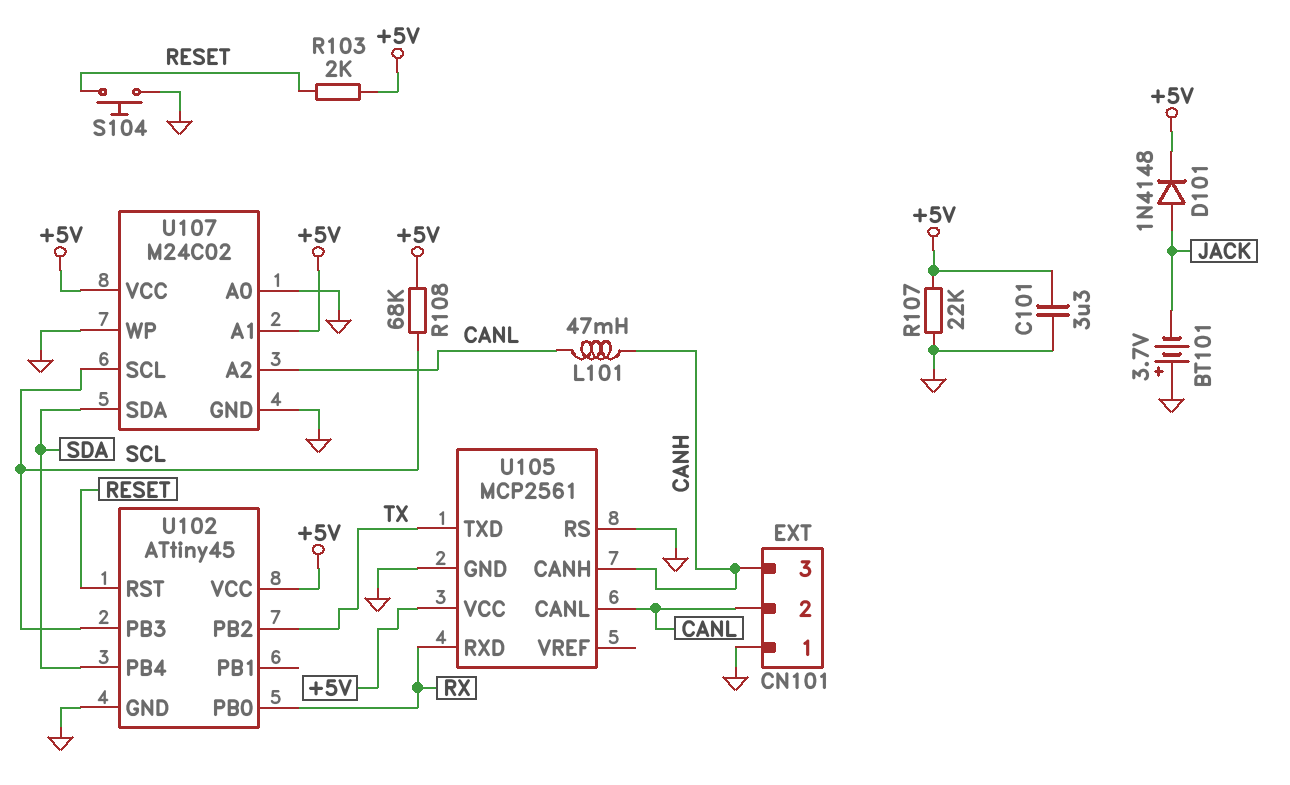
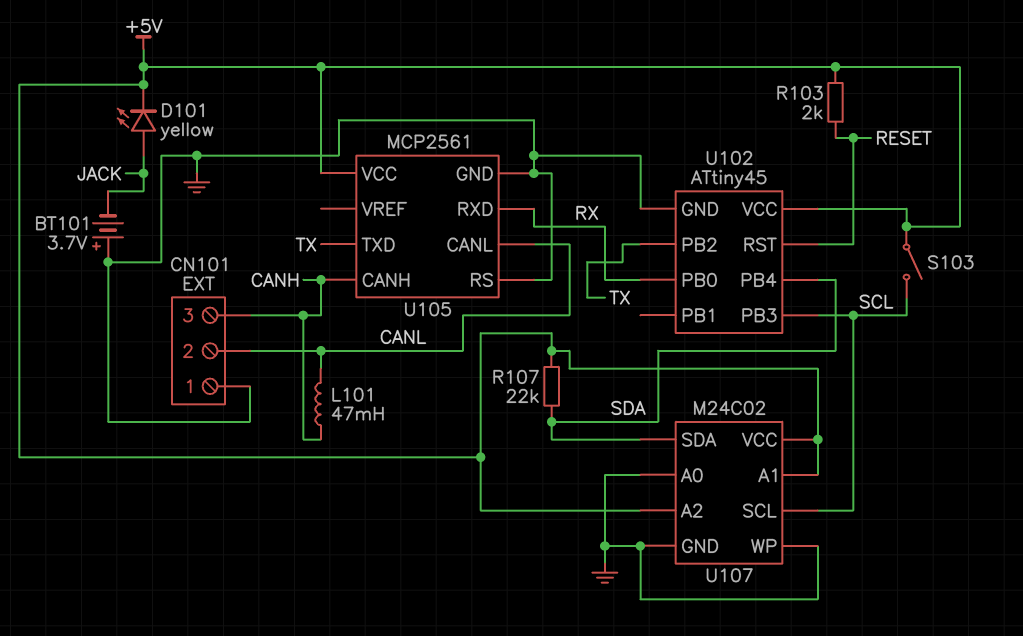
C101: 3.3uF (+5V, GND) -> none
D101: diode 1N4148 (A JACK, K +5V) -> LED yellow (A JACK, K +5V)
R107: 22k (+5V, GND) -> 22k (+5V, SDA)
R108: 68k (+5V, SCL) -> none
S103: none -> switch (+5V, SCL)
S104: button (GND, RESET) -> none
U107 pin A2: CANL -> +5V

